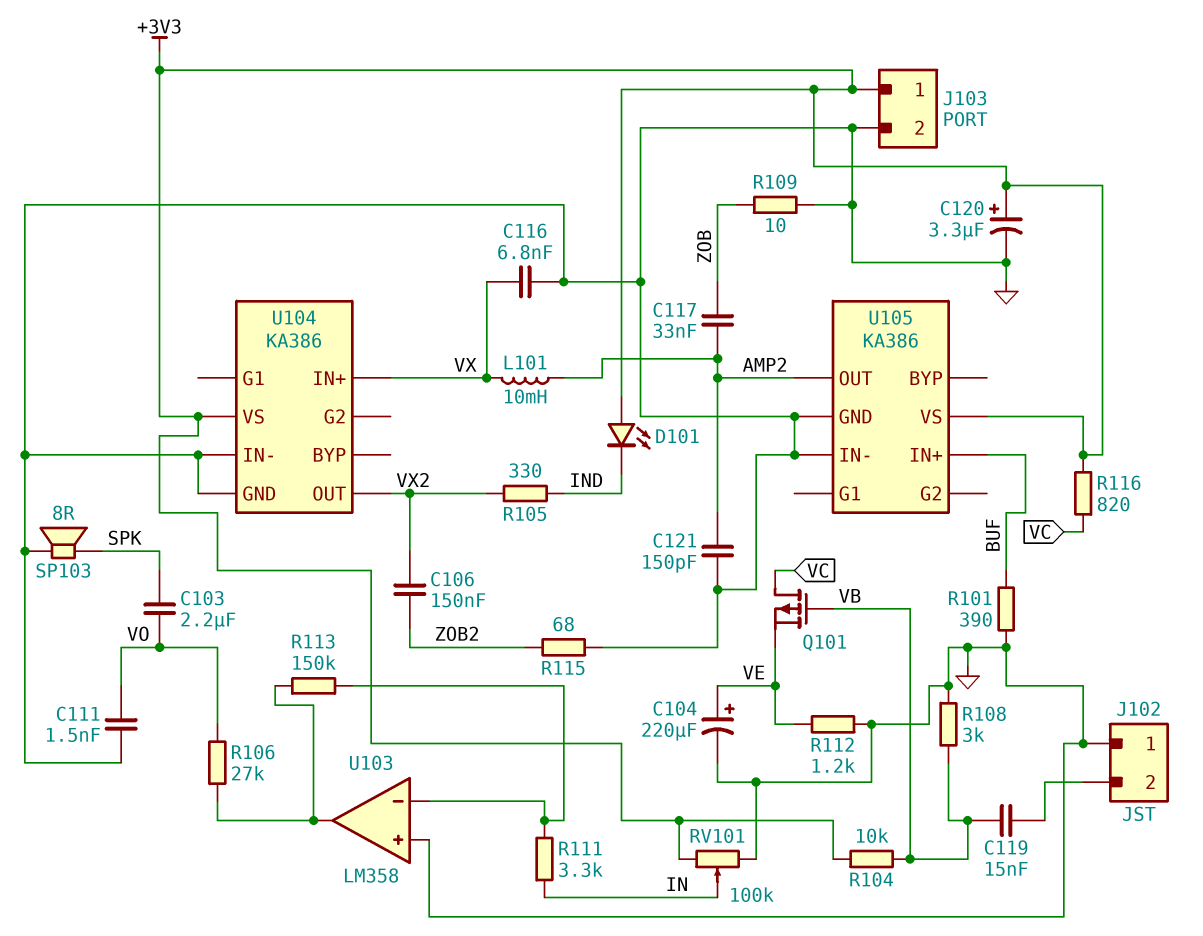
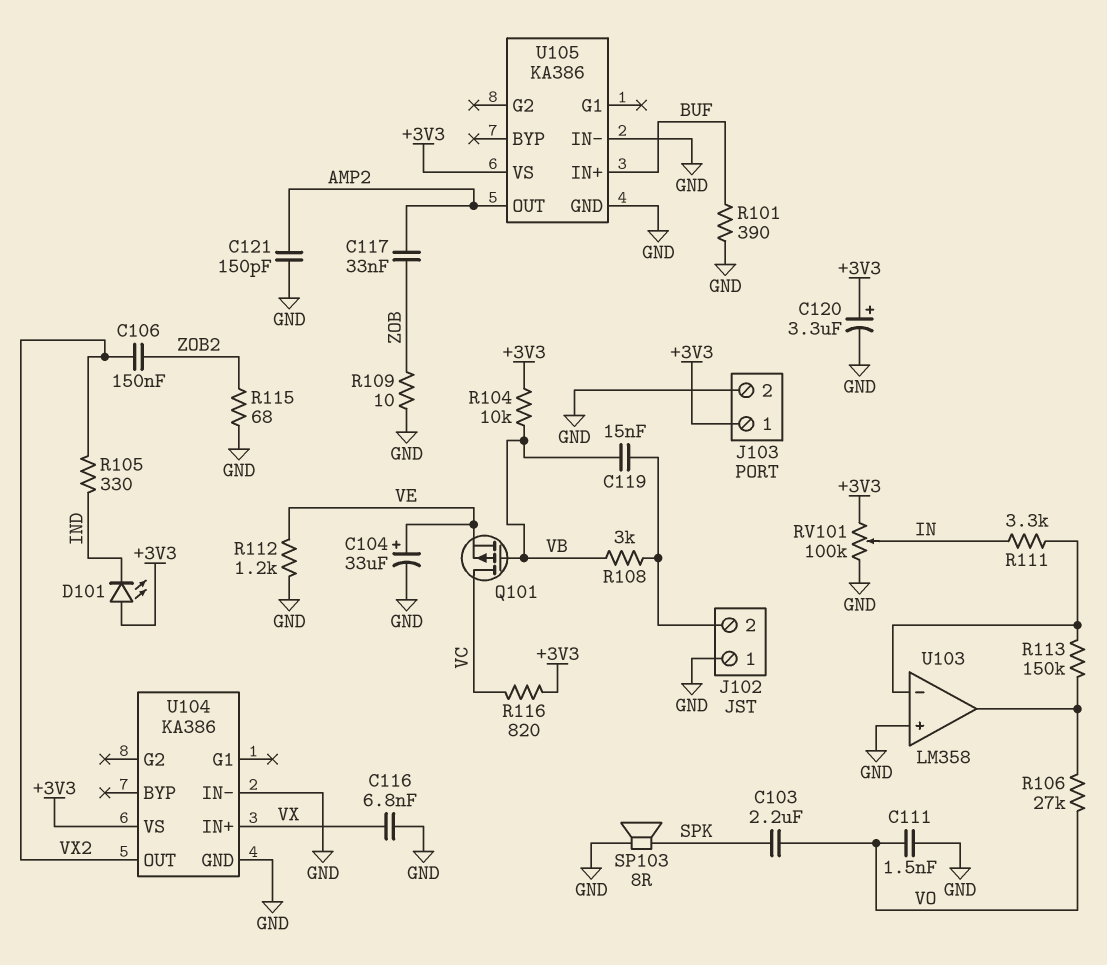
C104: 220uF (plus VE, minus GND) -> 33uF (plus VE, minus GND)
L101: 10mH (AMP2, VX) -> none
R108: 3k (GND, VB) -> 3k (J102/2, VB)

